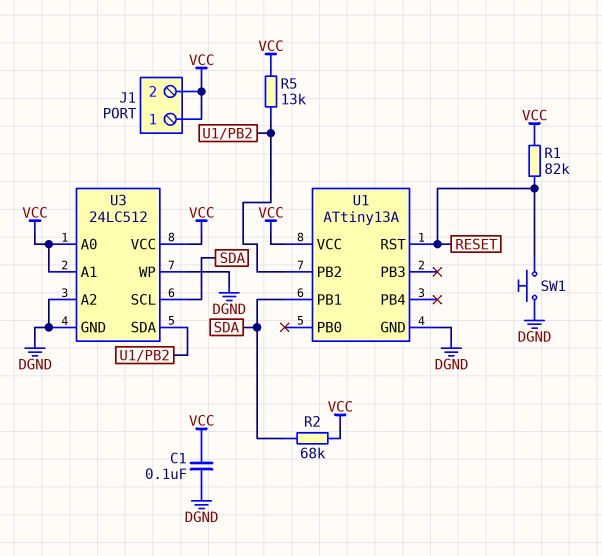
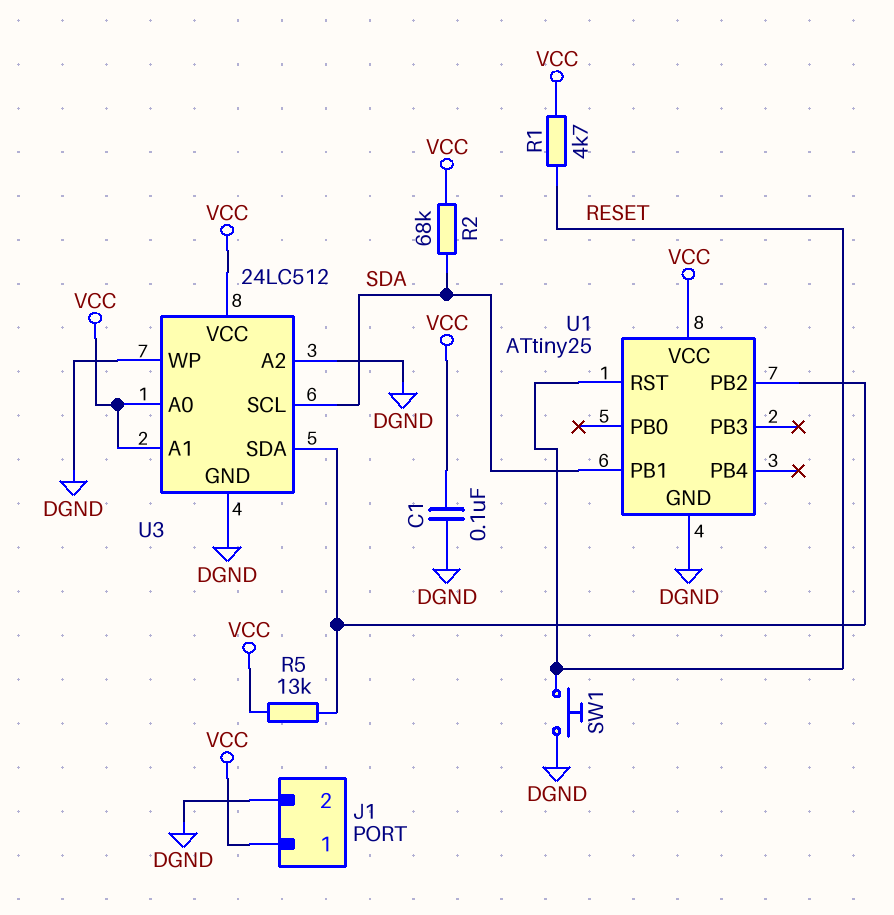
J1 pin 2: VCC -> DGND
R1: 82k (RESET, VCC) -> 4.7k (RESET, VCC)
U1: ATtiny13A -> ATtiny25

